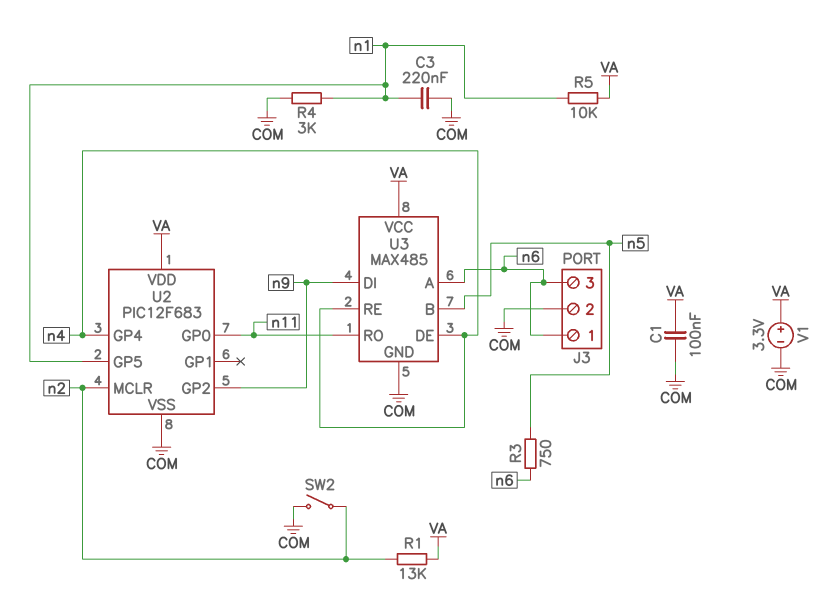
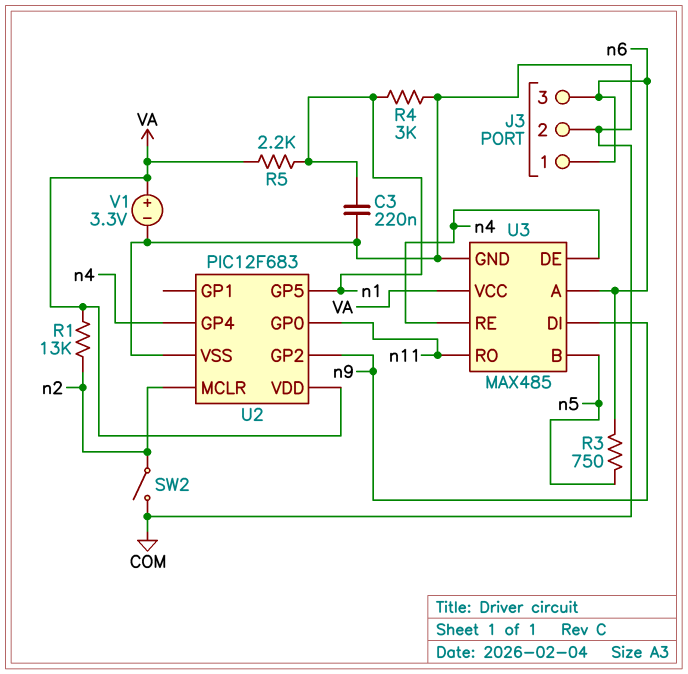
C1: 100nF (COM, VA) -> none
R5: 10k (VA, n1) -> 2.2k (VA, n1)

